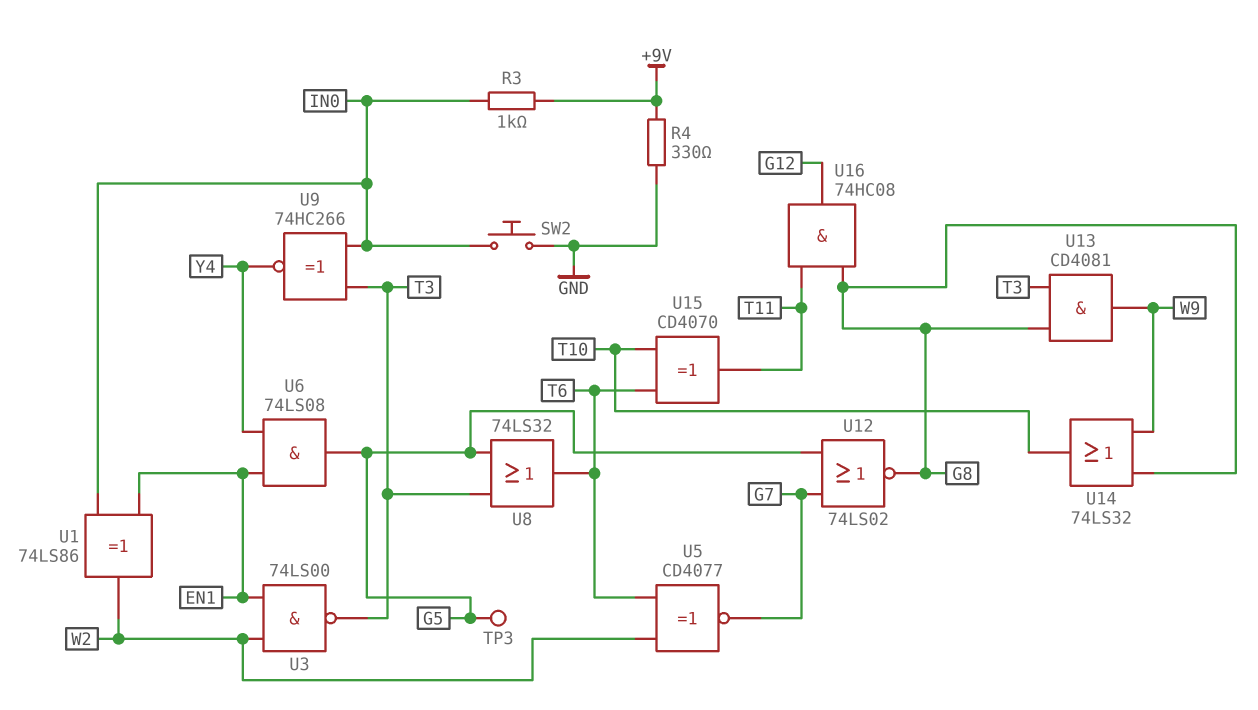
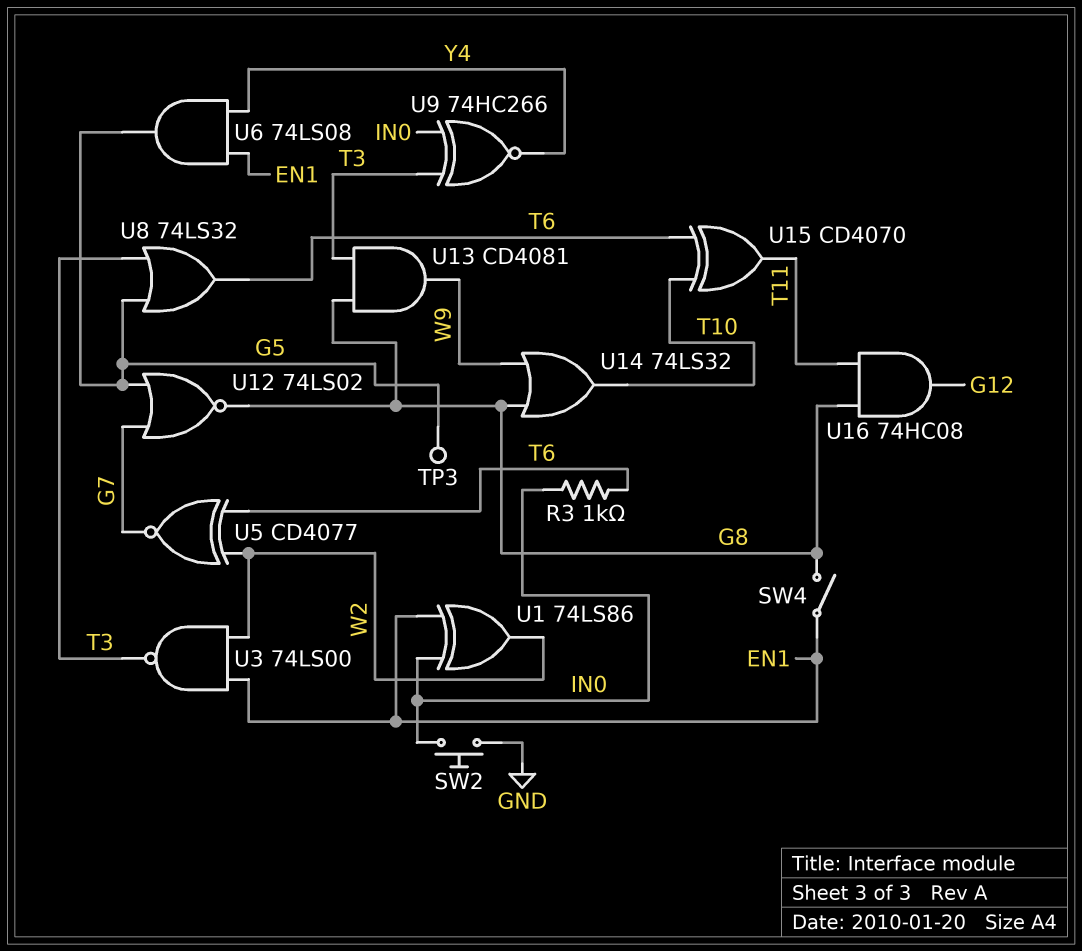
R3: 1k (+9V, IN0) -> 1k (IN0, T6)
R4: 330 (+9V, GND) -> none
SW4: none -> switch (EN1, G8)

